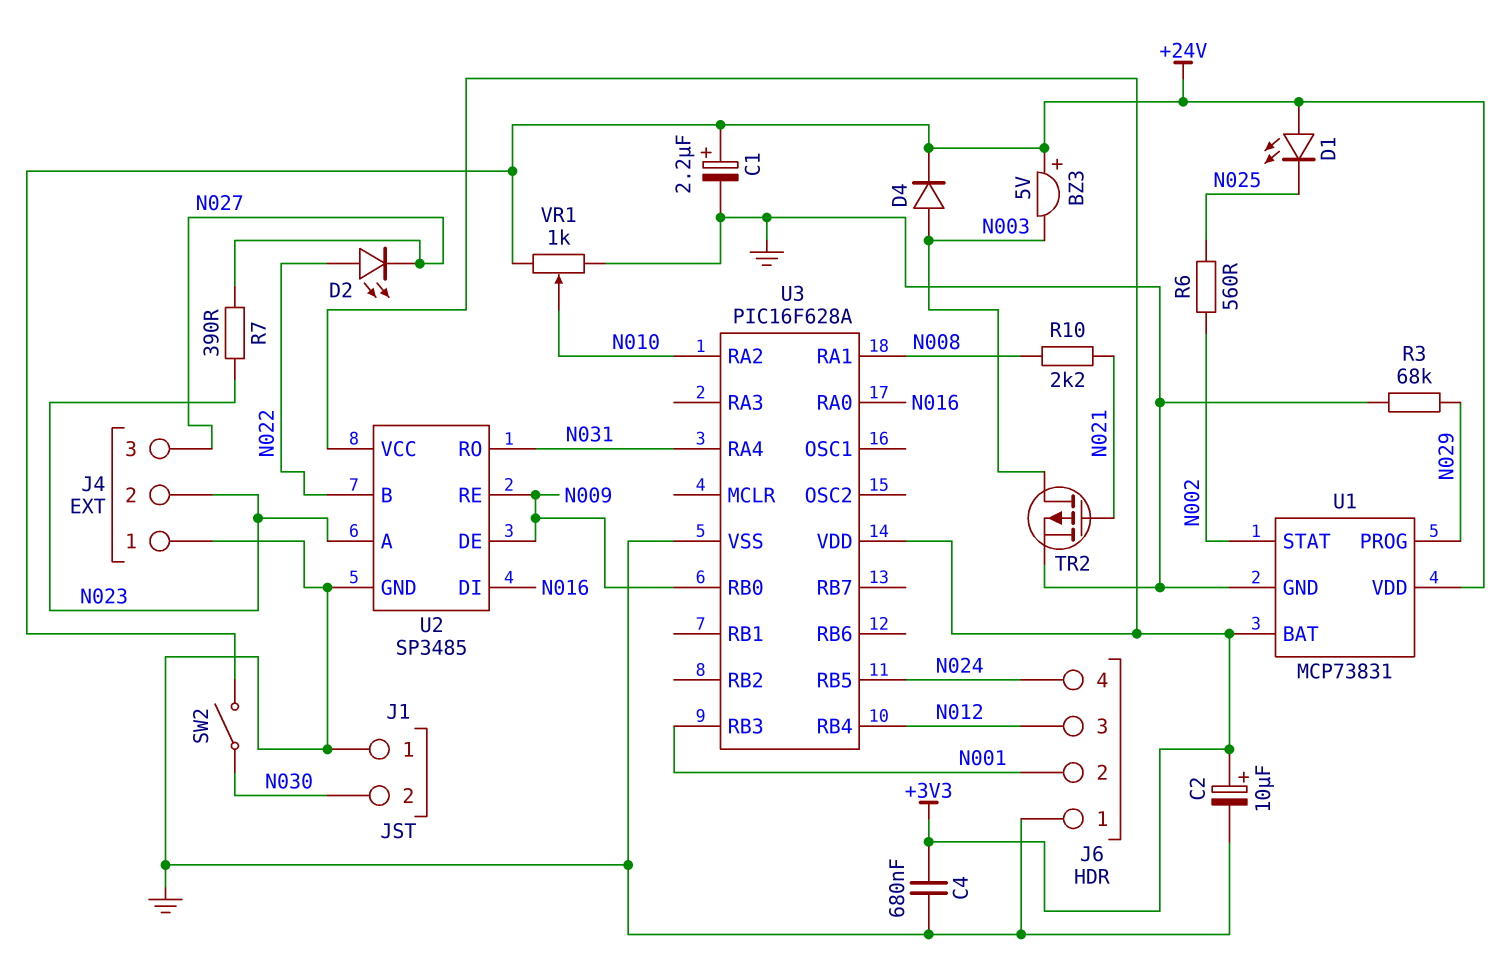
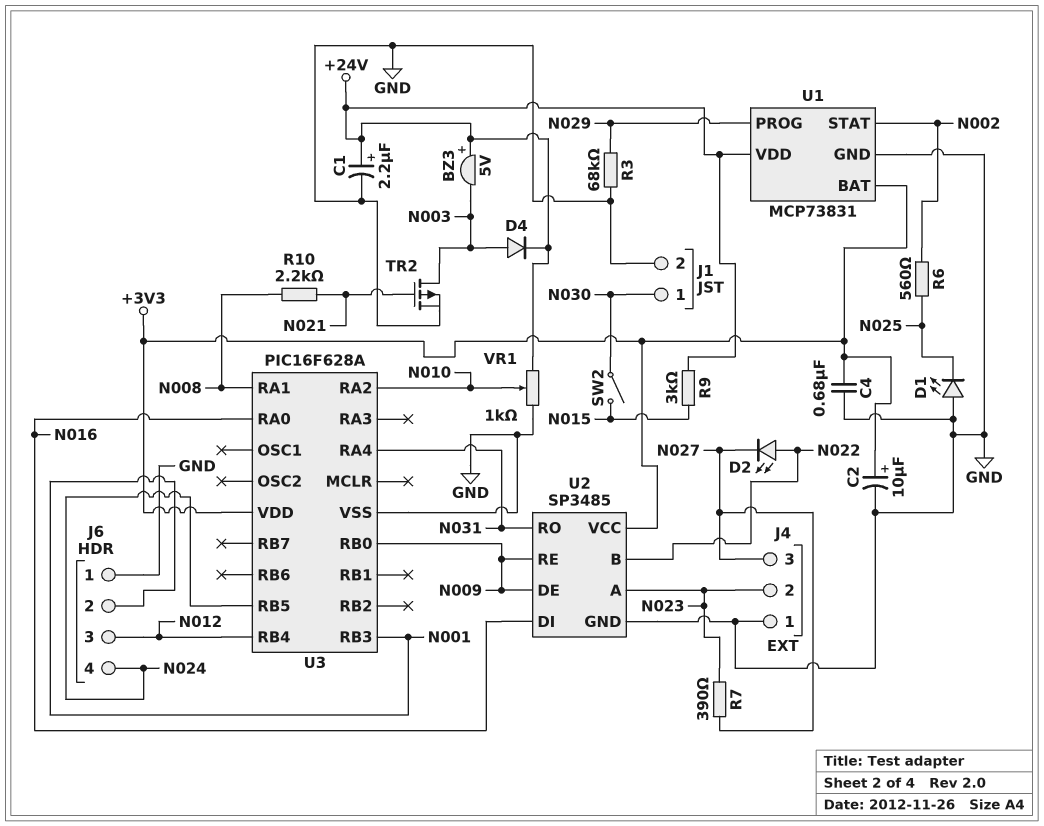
D1: LED (A +24V, K N025) -> LED (A GND, K N025)
J1 pin 1: GND -> N030
J1 pin 2: N030 -> GND
R9: none -> 3k (+24V, N015)
SW2: switch (+24V, N030) -> switch (N015, N030)

